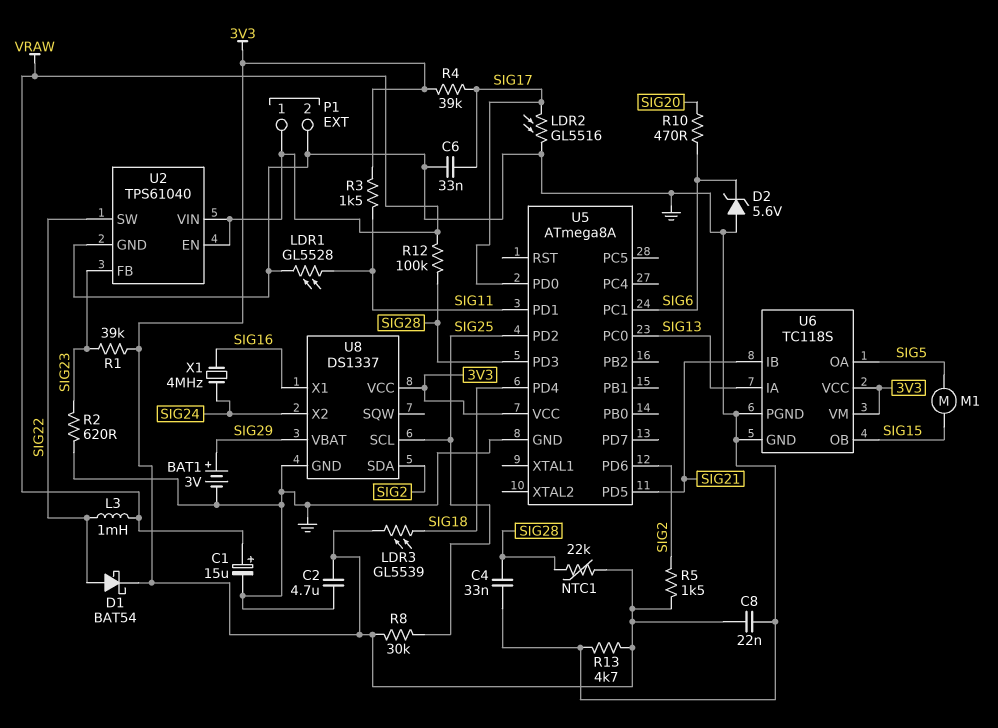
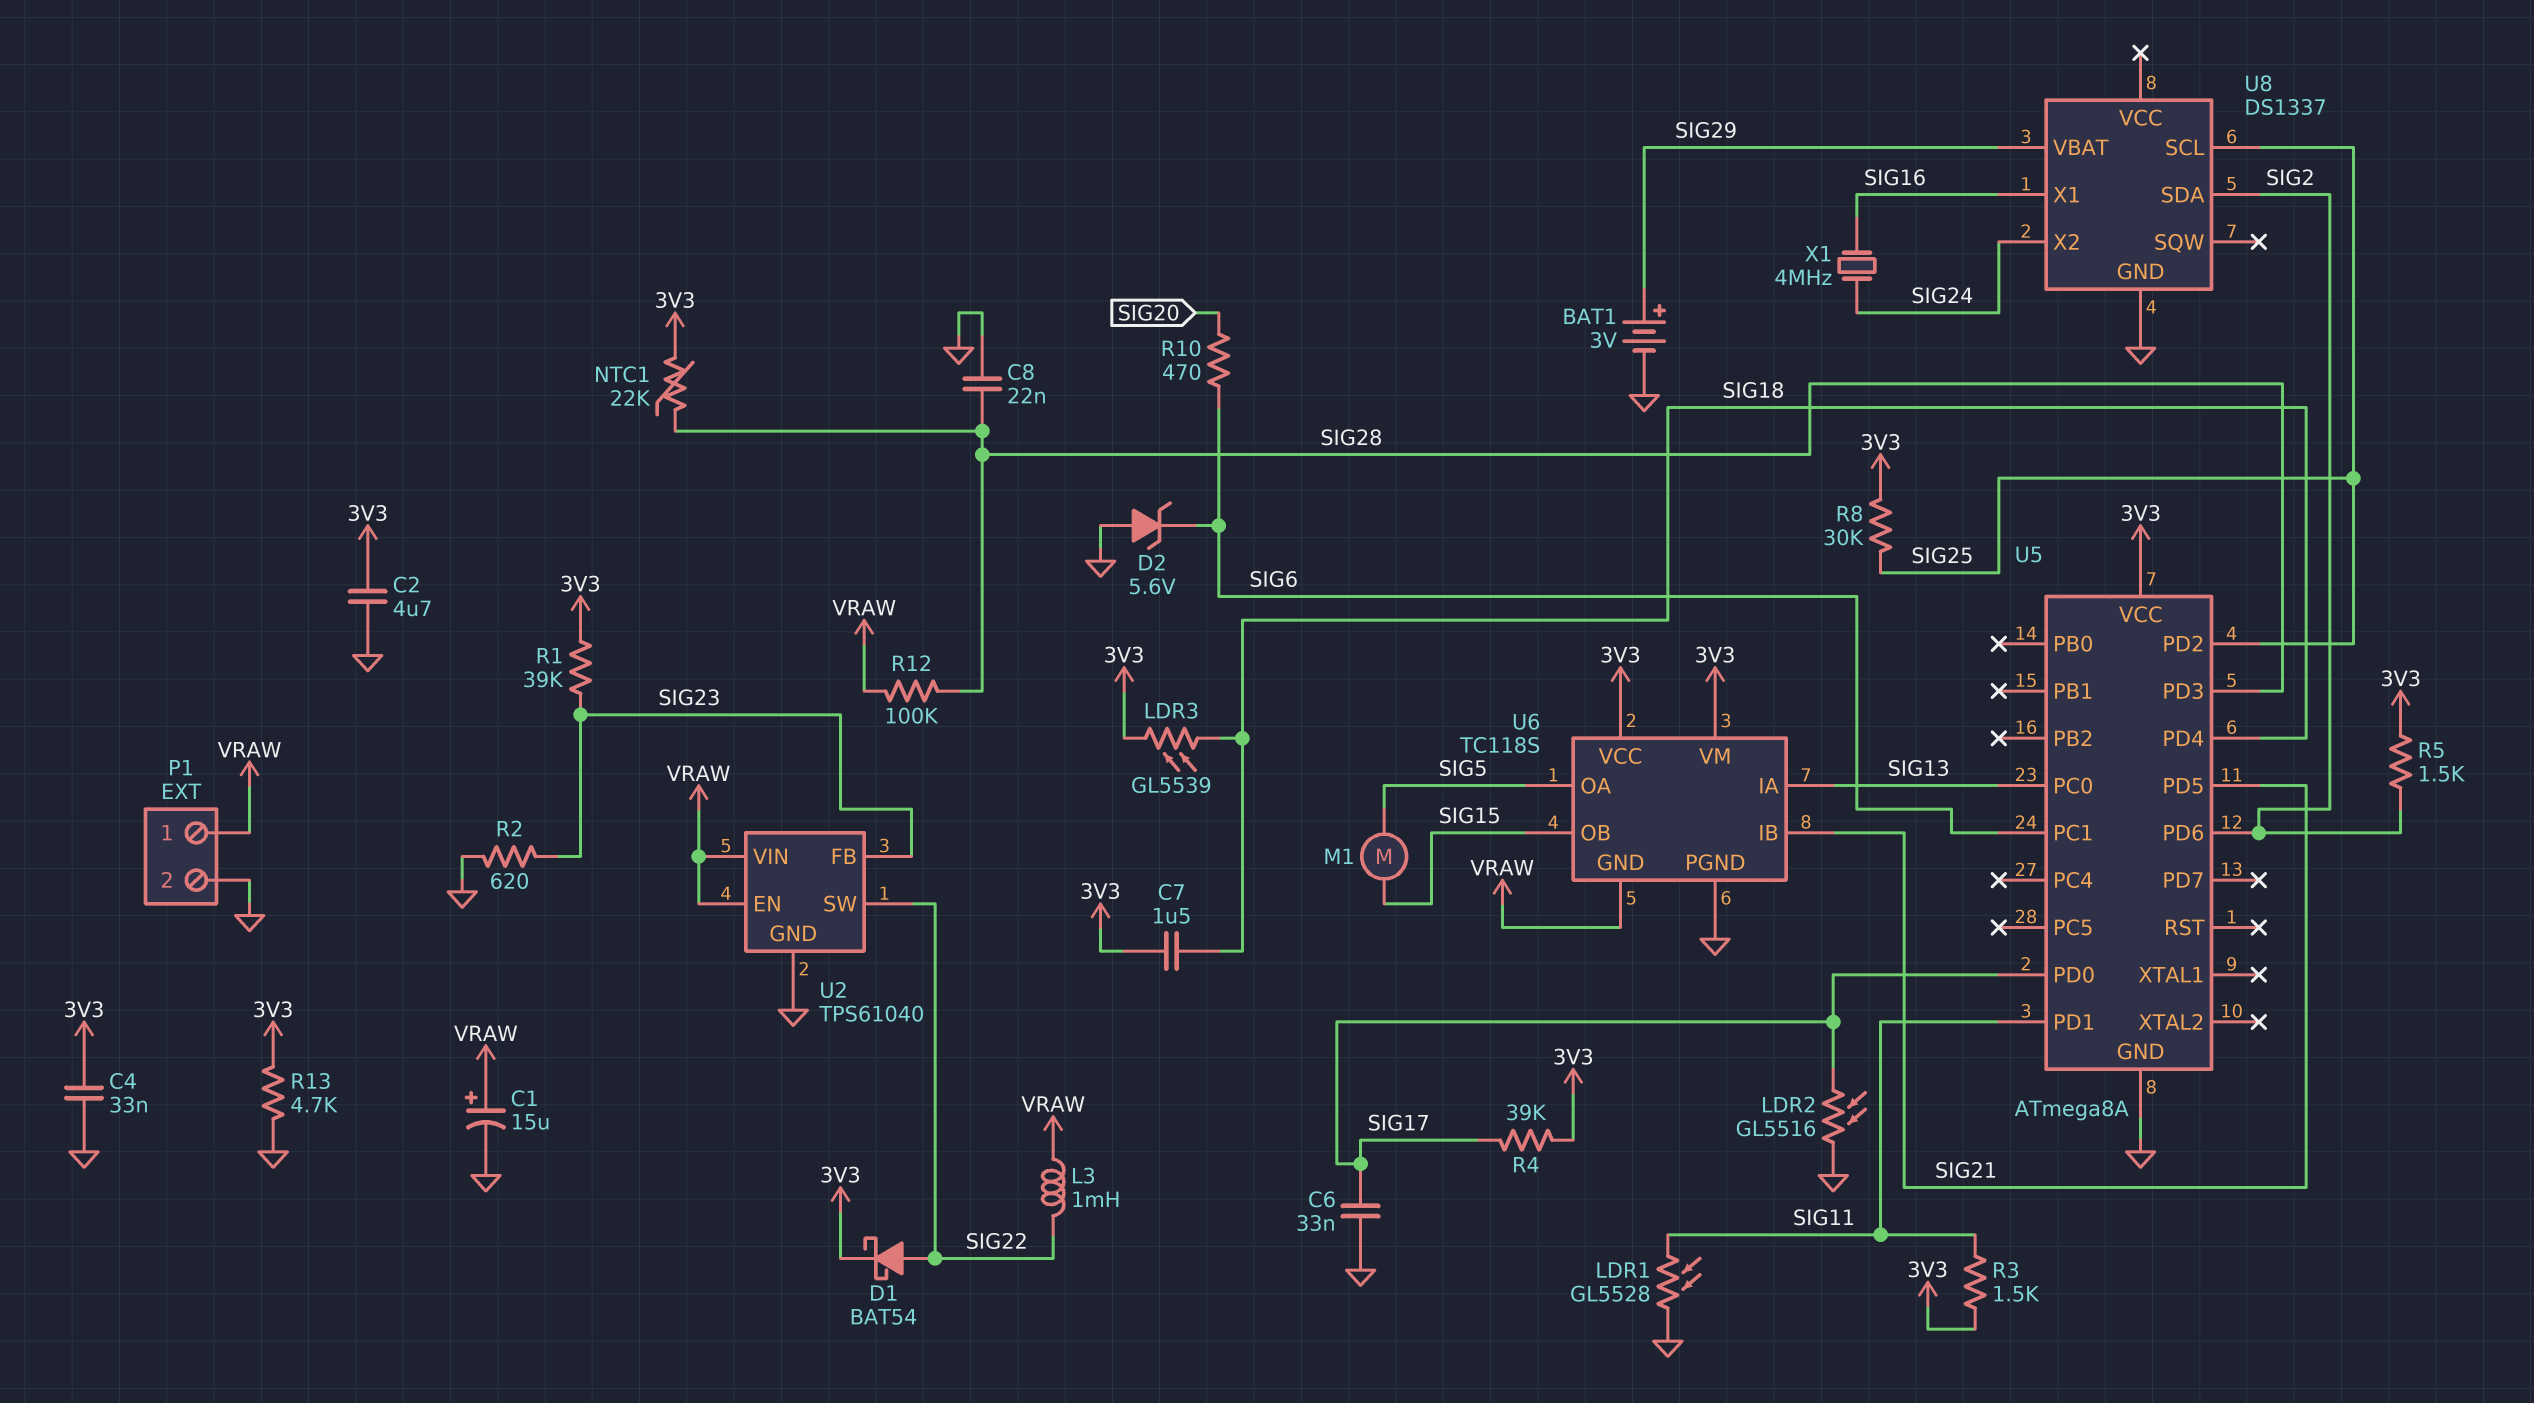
C4: 33nF (GND, SIG28) -> 33nF (3V3, GND)
C7: none -> 1.5uF (3V3, SIG18)
C8: 22nF (3V3, GND) -> 22nF (GND, SIG28)
U6 pin GND: GND -> VRAW
U8 pin VCC: 3V3 -> none

